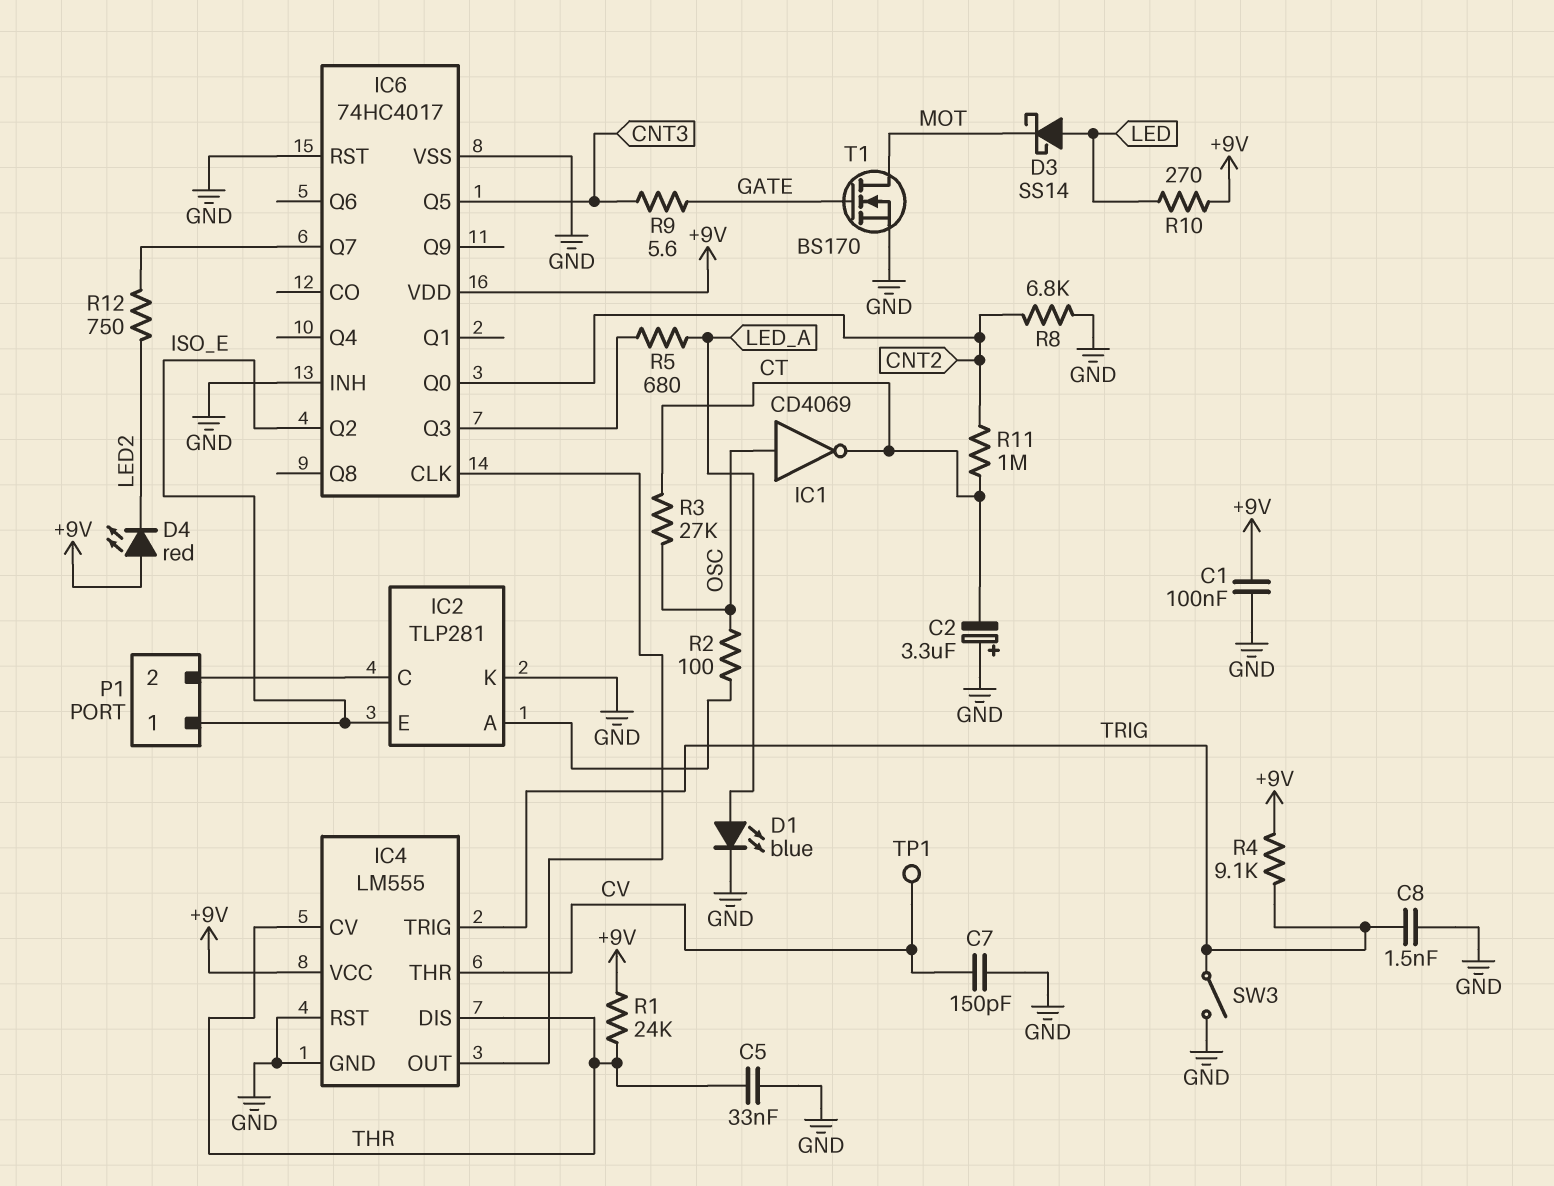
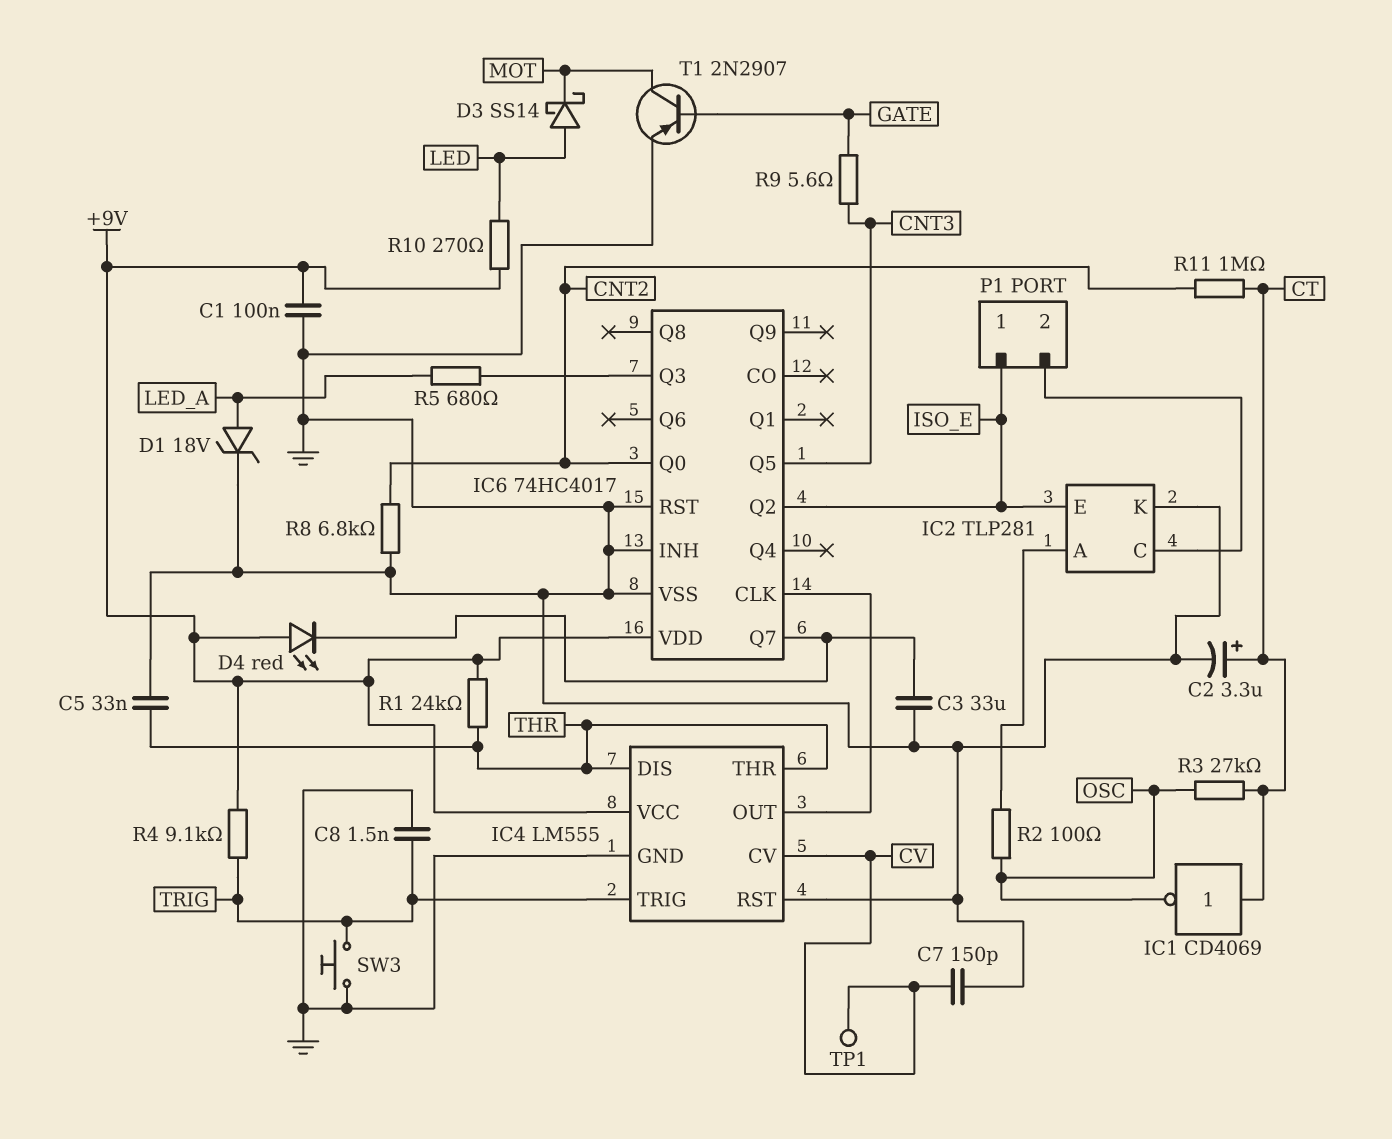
C2: 3.3uF (plus GND, minus CT) -> 3.3uF (plus CT, minus GND)
C3: none -> 33uF (GND, IC6/Q7)
D1: LED blue (A LED_A, K GND) -> zener 18V (A LED_A, K GND)
D4: LED red (A +9V, K LED2) -> LED red (A +9V, K IC6/Q7)
IC1: NOT CD4069 (in OSC, out CT) -> NOT CD4069 (in CT, out OSC)
IC4 pin CV: THR -> CV
IC4 pin THR: CV -> THR
R12: 750 (IC6/Q7, LED2) -> none
SW3: switch (GND, TRIG) -> button (GND, TRIG)
T1: NMOS BS170 (G GATE, D MOT, S GND) -> PNP 2N2907 (B GATE, C MOT, E GND)

